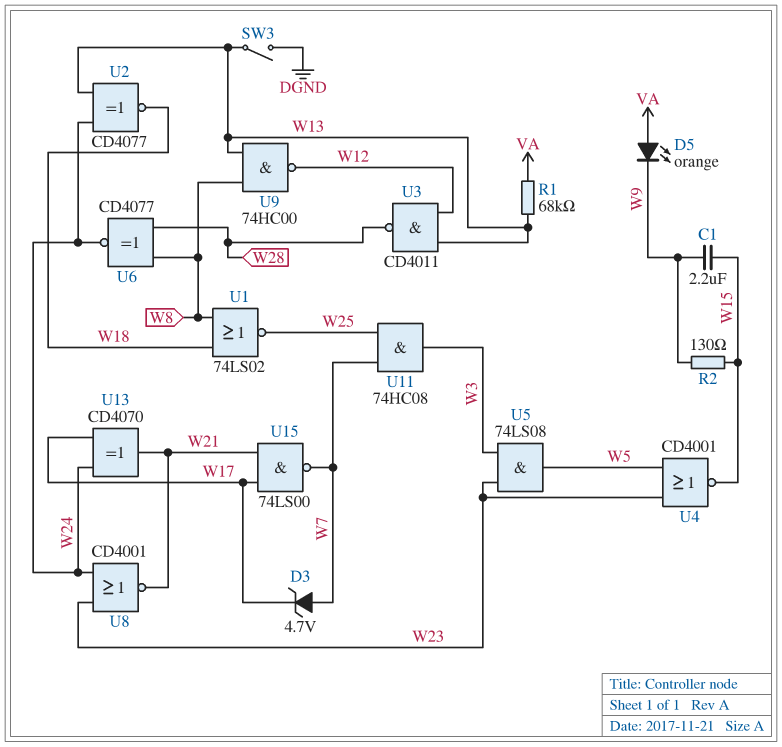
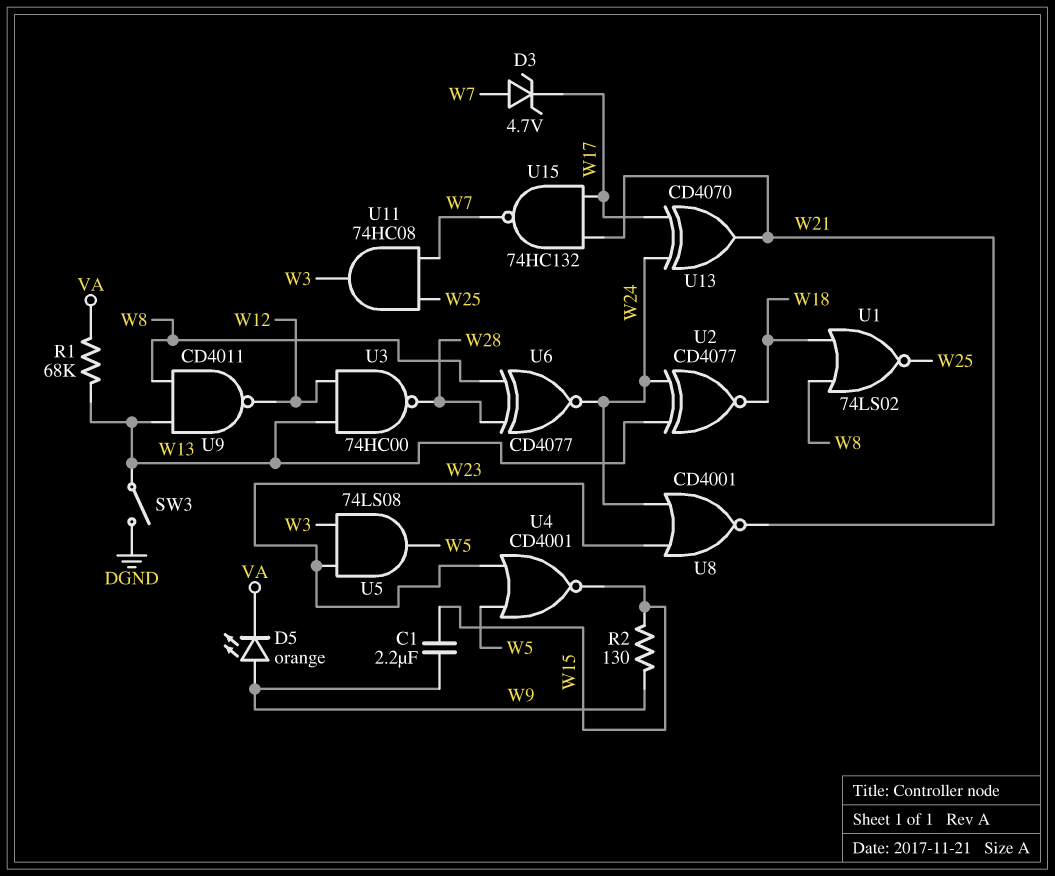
D5: LED orange (A VA, K W9) -> LED orange (A W9, K VA)
U3: NAND CD4011 (in W12, in W13, out W28) -> NAND 74HC00 (in W12, in W13, out W28)
U9: NAND 74HC00 (in W8, in W13, out W12) -> NAND CD4011 (in W8, in W13, out W12)
U15: NAND 74LS00 (in W17, in W21, out W7) -> NAND 74HC132 (in W17, in W21, out W7)

